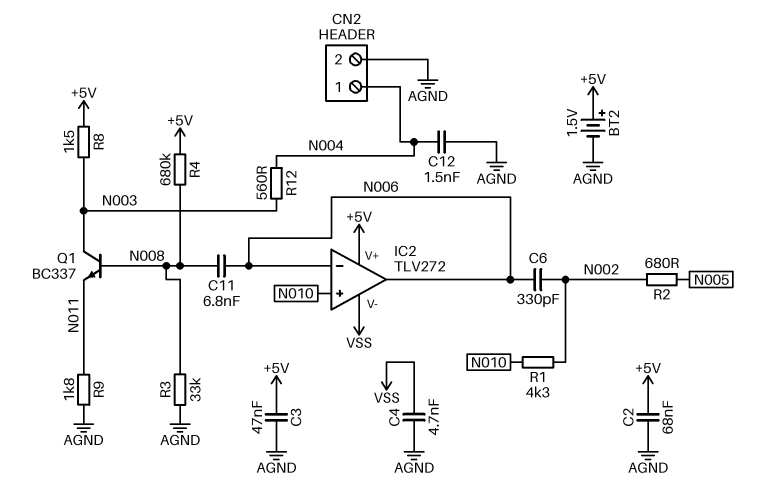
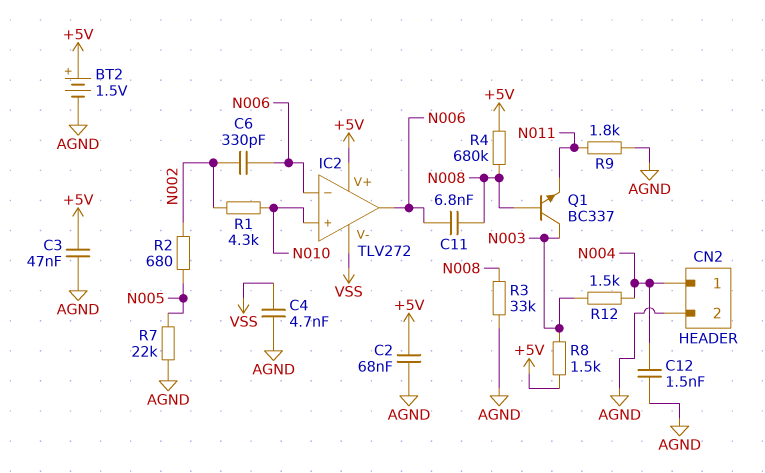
R7: none -> 22k (AGND, N005)
R12: 560 (N003, N004) -> 1.5k (N003, N004)

